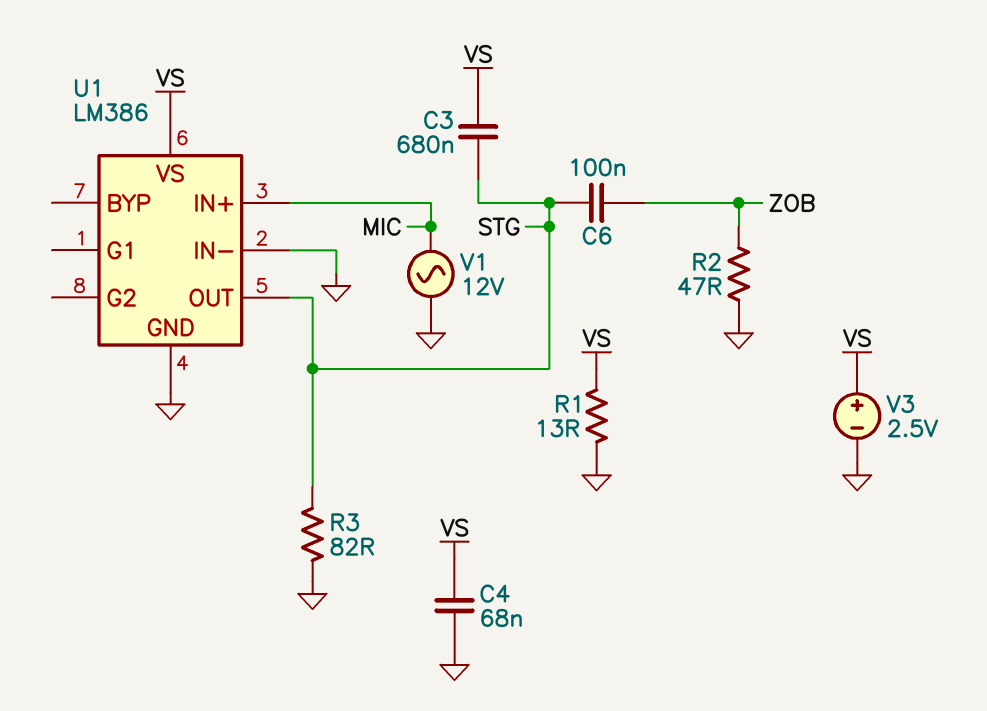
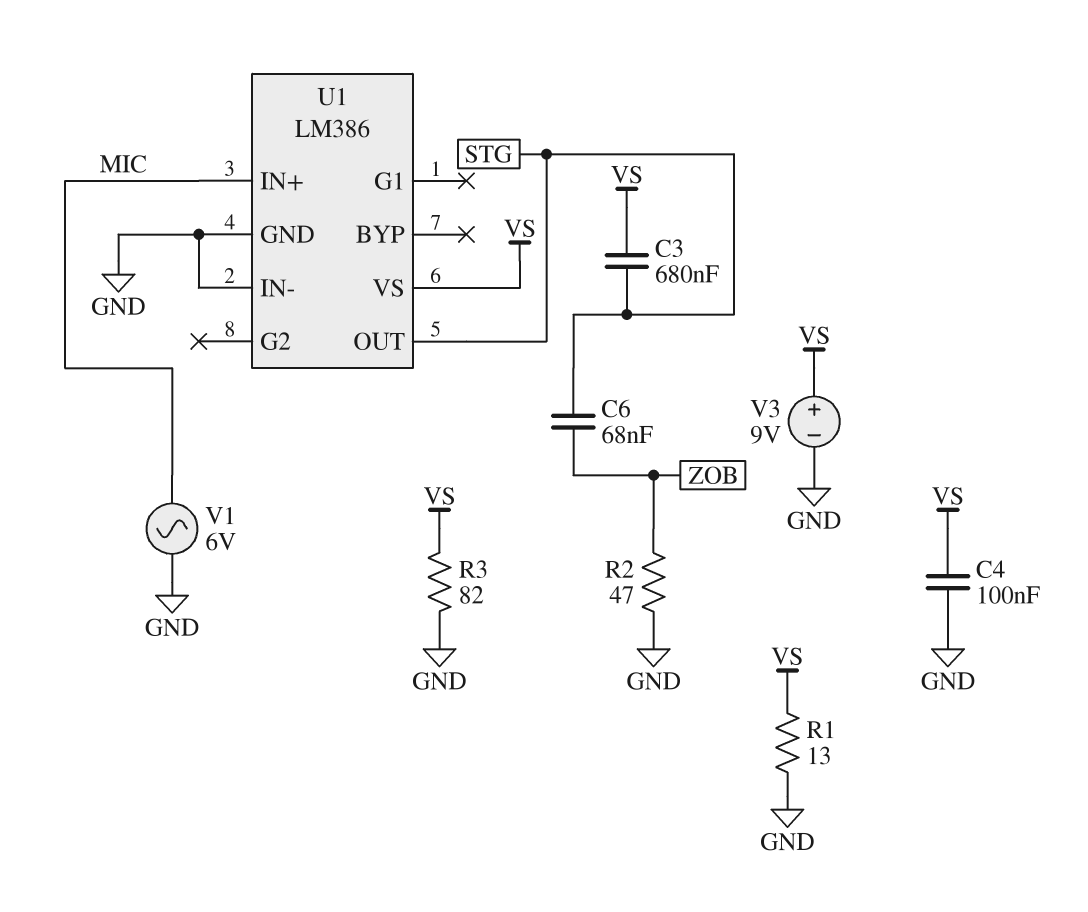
C4: 68nF (GND, VS) -> 100nF (GND, VS)
C6: 100nF (STG, ZOB) -> 68nF (STG, ZOB)
R3: 82 (GND, STG) -> 82 (GND, VS)
V1: AC 12V (GND, MIC) -> AC 6V (GND, MIC)
V3: 2.5V (plus VS, minus GND) -> 9V (plus VS, minus GND)

